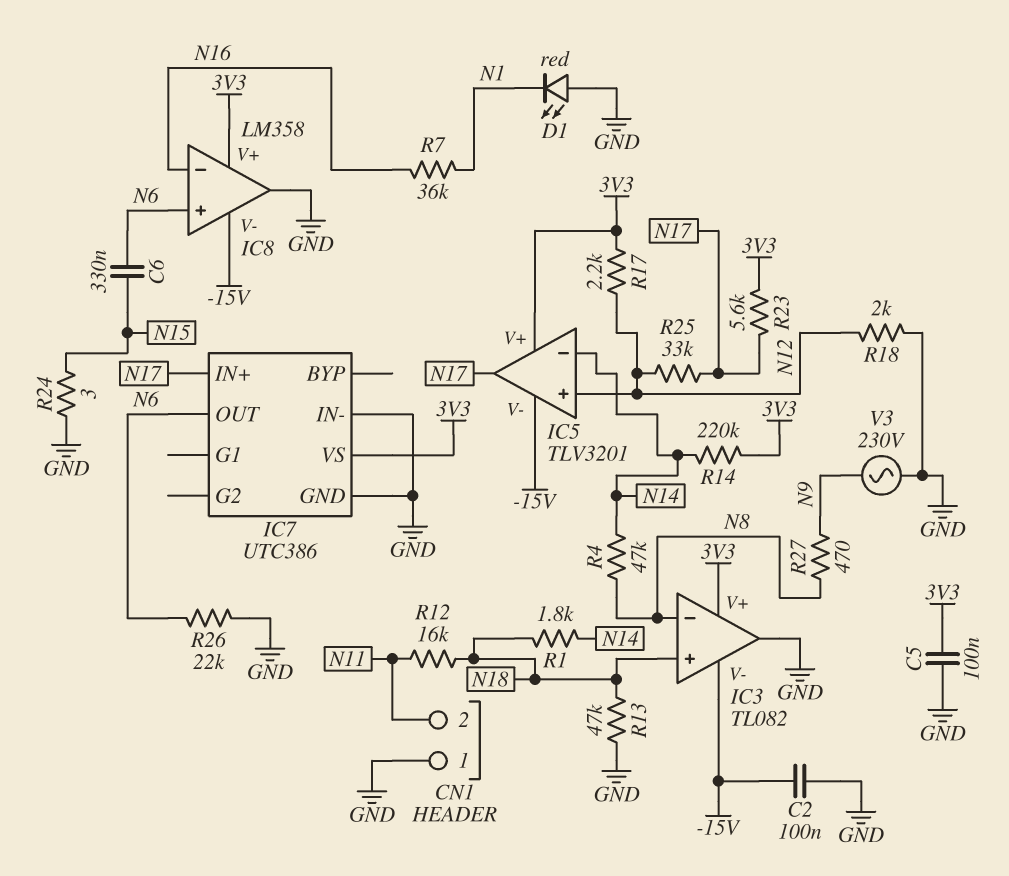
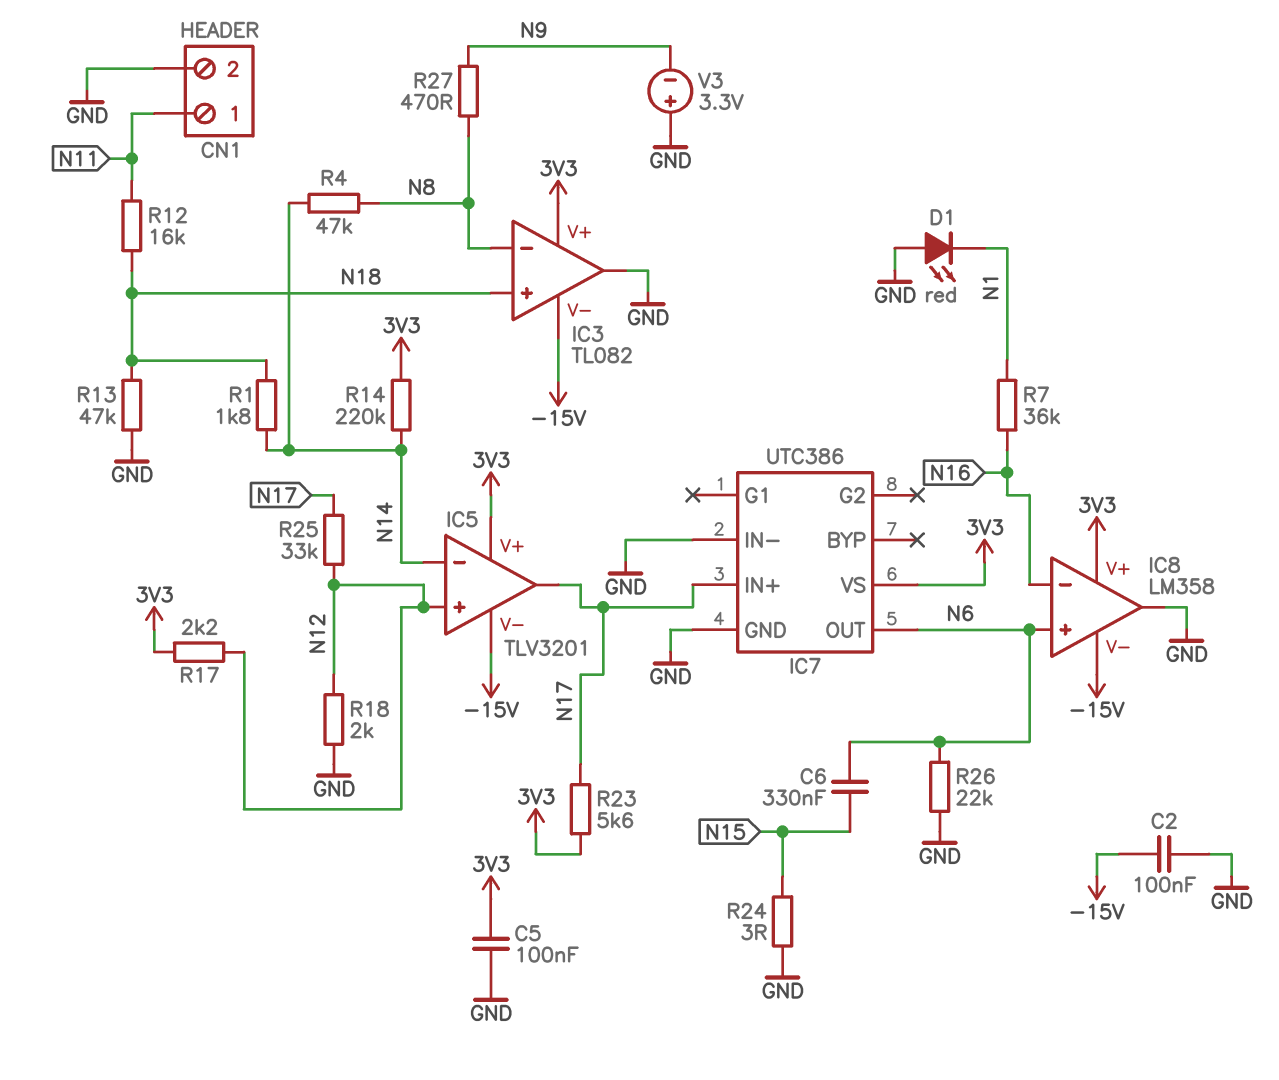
CN1 pin 1: GND -> N11
CN1 pin 2: N11 -> GND
V3: AC 230V (GND, N9) -> 3.3V (plus GND, minus N9)

